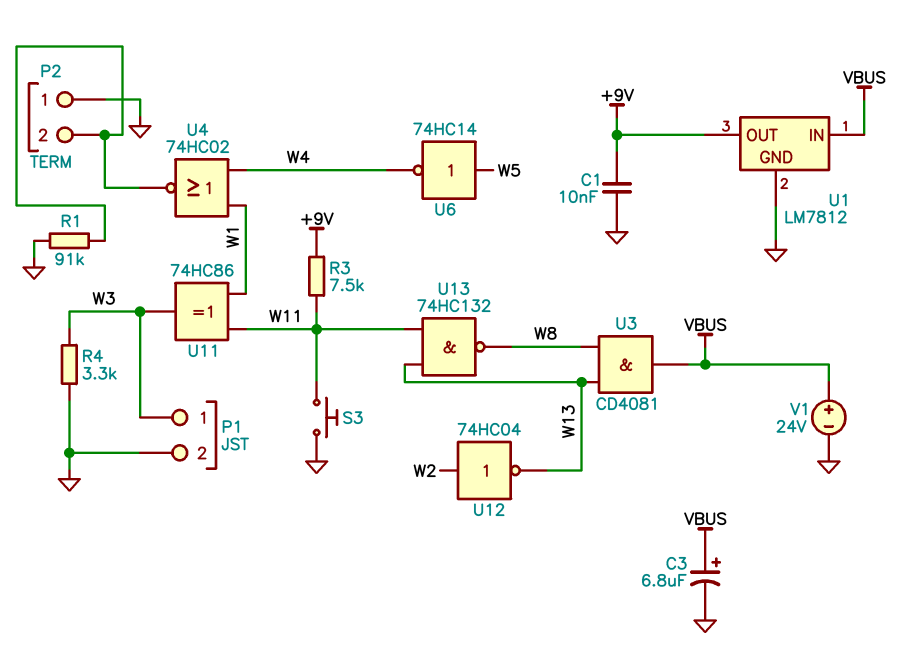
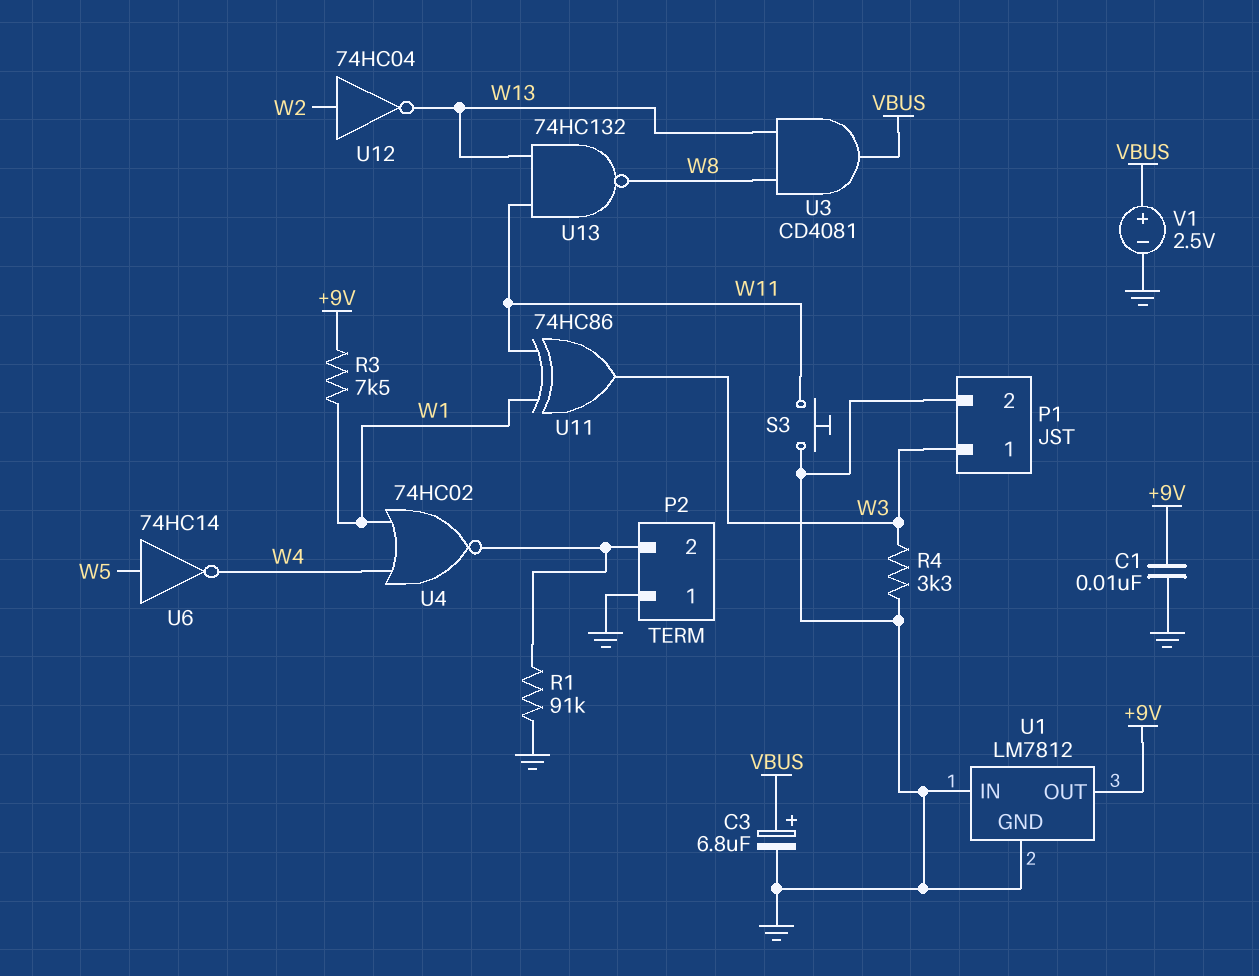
R3: 7.5k (+9V, W11) -> 7.5k (+9V, W1)
U1 pin IN: VBUS -> GND
V1: 24V (plus VBUS, minus GND) -> 2.5V (plus VBUS, minus GND)

